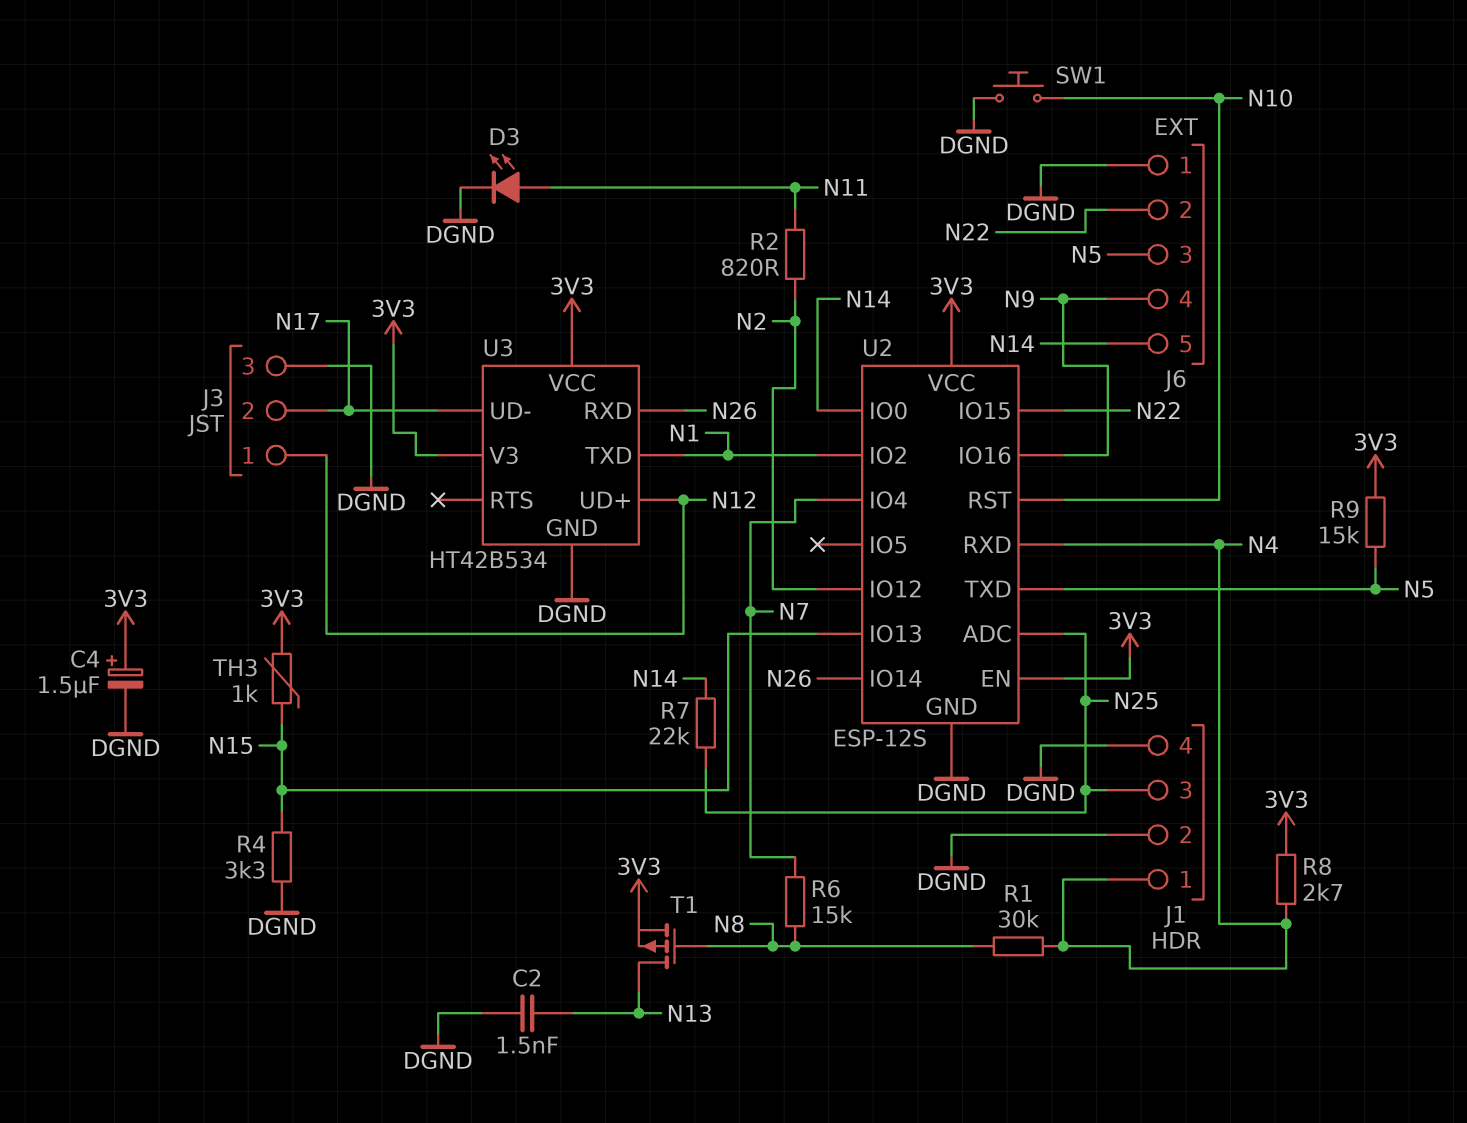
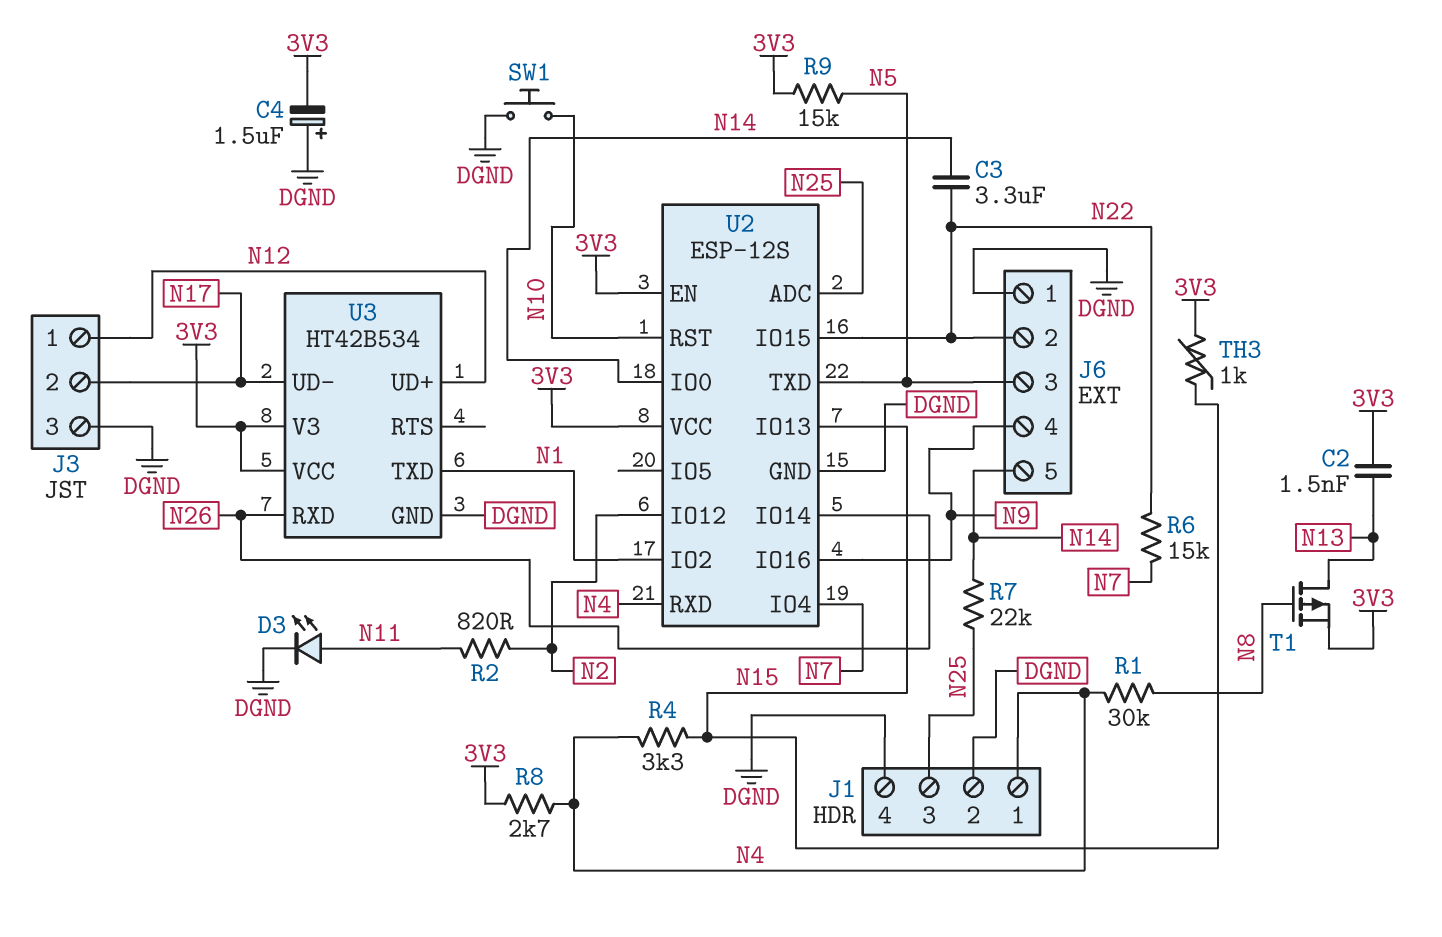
C2: 1.5nF (DGND, N13) -> 1.5nF (3V3, N13)
C3: none -> 3.3uF (N14, N22)
C4: 1.5uF (plus 3V3, minus DGND) -> 1.5uF (plus DGND, minus 3V3)
R4: 3.3k (DGND, N15) -> 3.3k (N4, N15)
R6: 15k (N7, N8) -> 15k (N7, N22)

